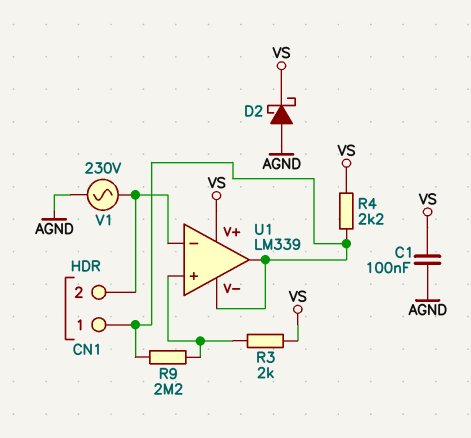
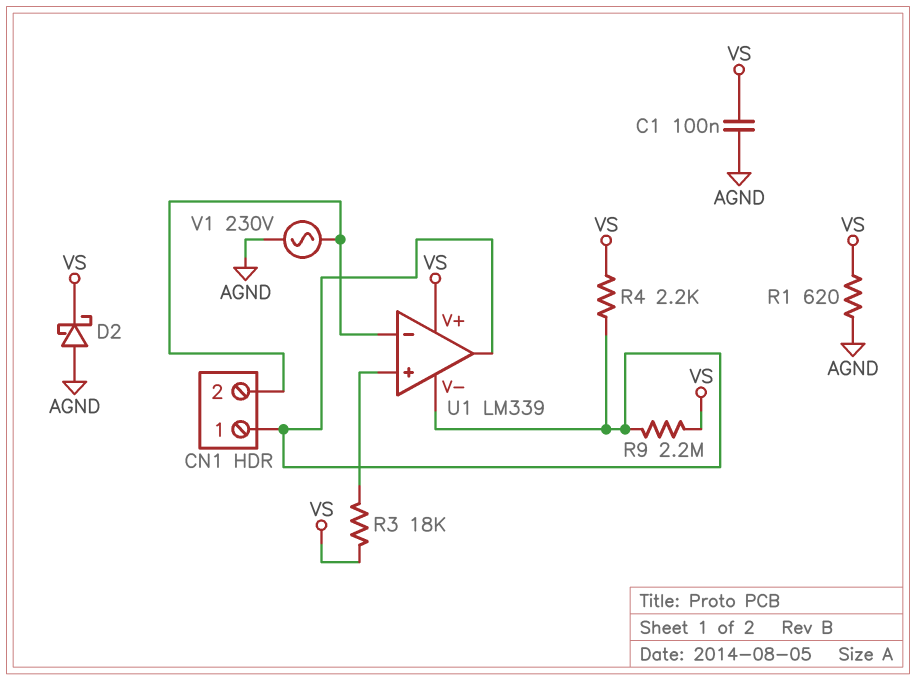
R1: none -> 620 (AGND, VS)
R3: 2k (U1/in+, VS) -> 18k (U1/in+, VS)
R9: 2.2M (CN1/1, U1/in+) -> 2.2M (CN1/1, VS)

